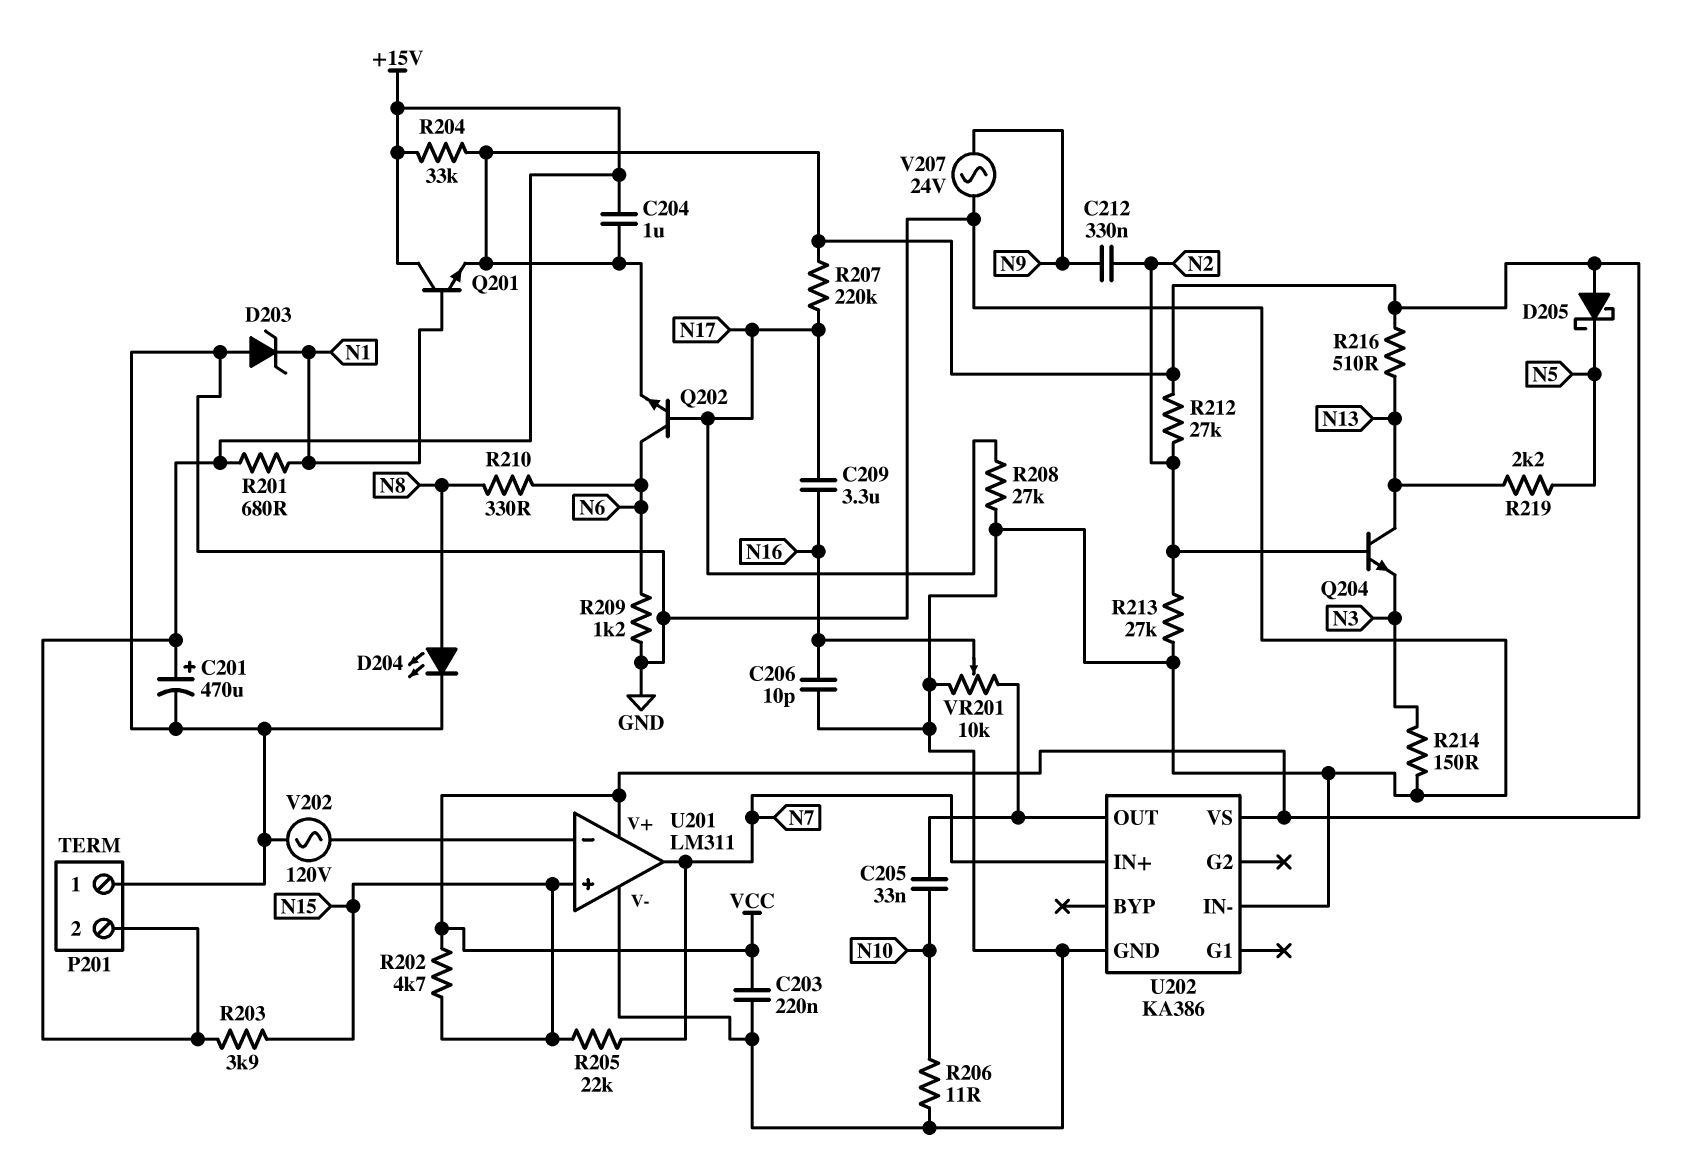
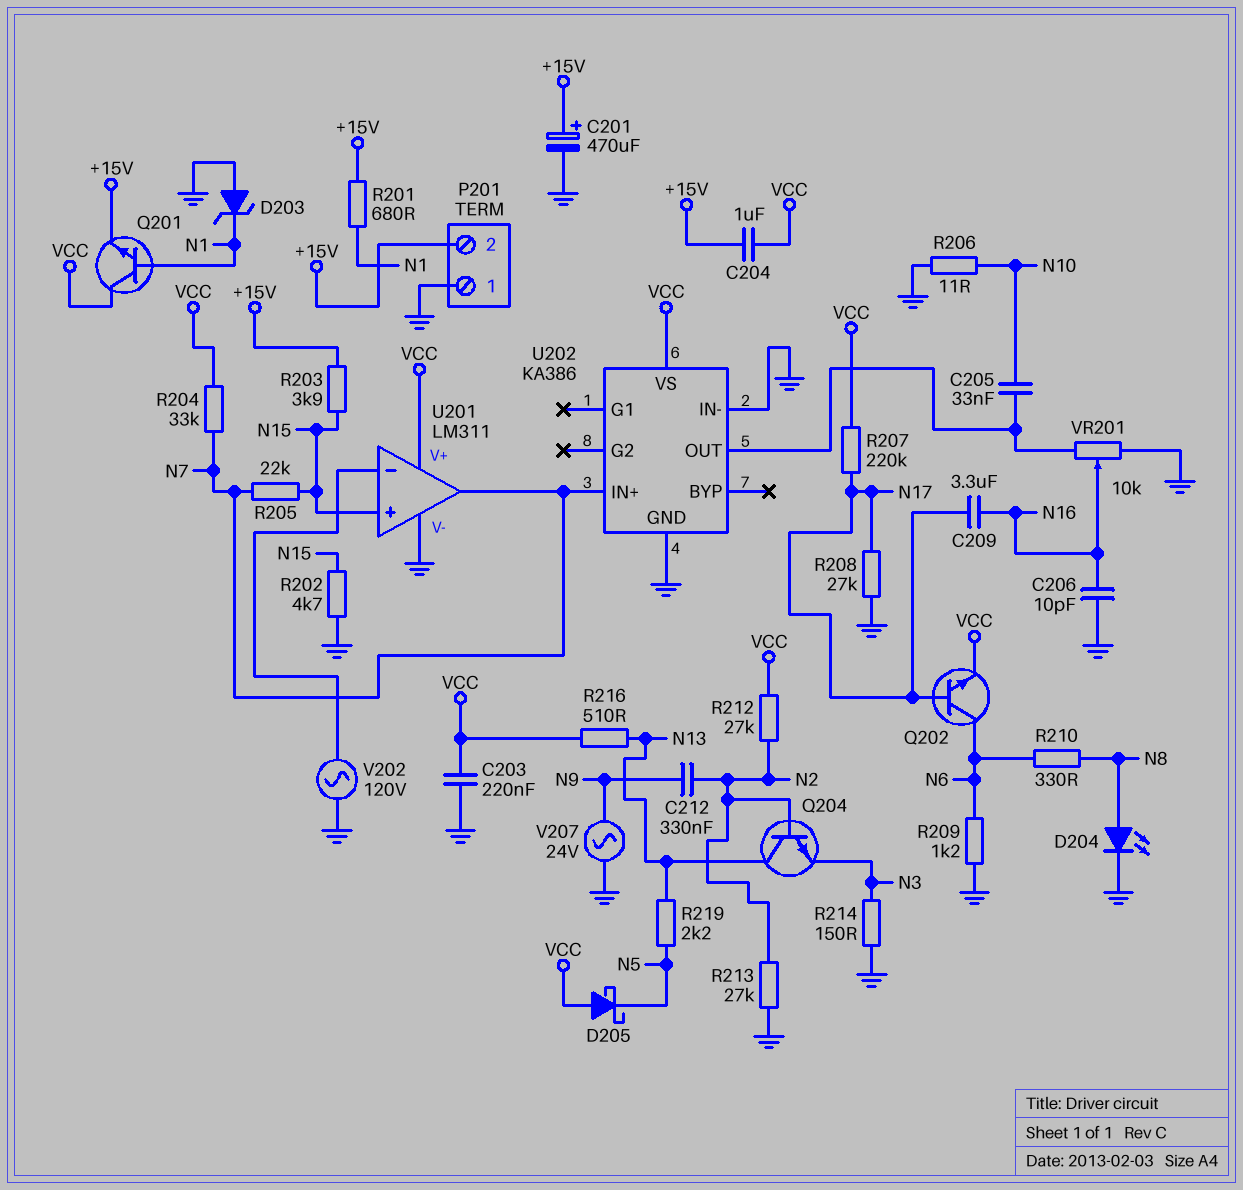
Q201: NPN (B N1, C +15V, E VCC) -> NPN (B N1, C VCC, E +15V)
R202: 4.7k (N15, VCC) -> 4.7k (GND, N15)
R204: 33k (+15V, VCC) -> 33k (N7, VCC)

